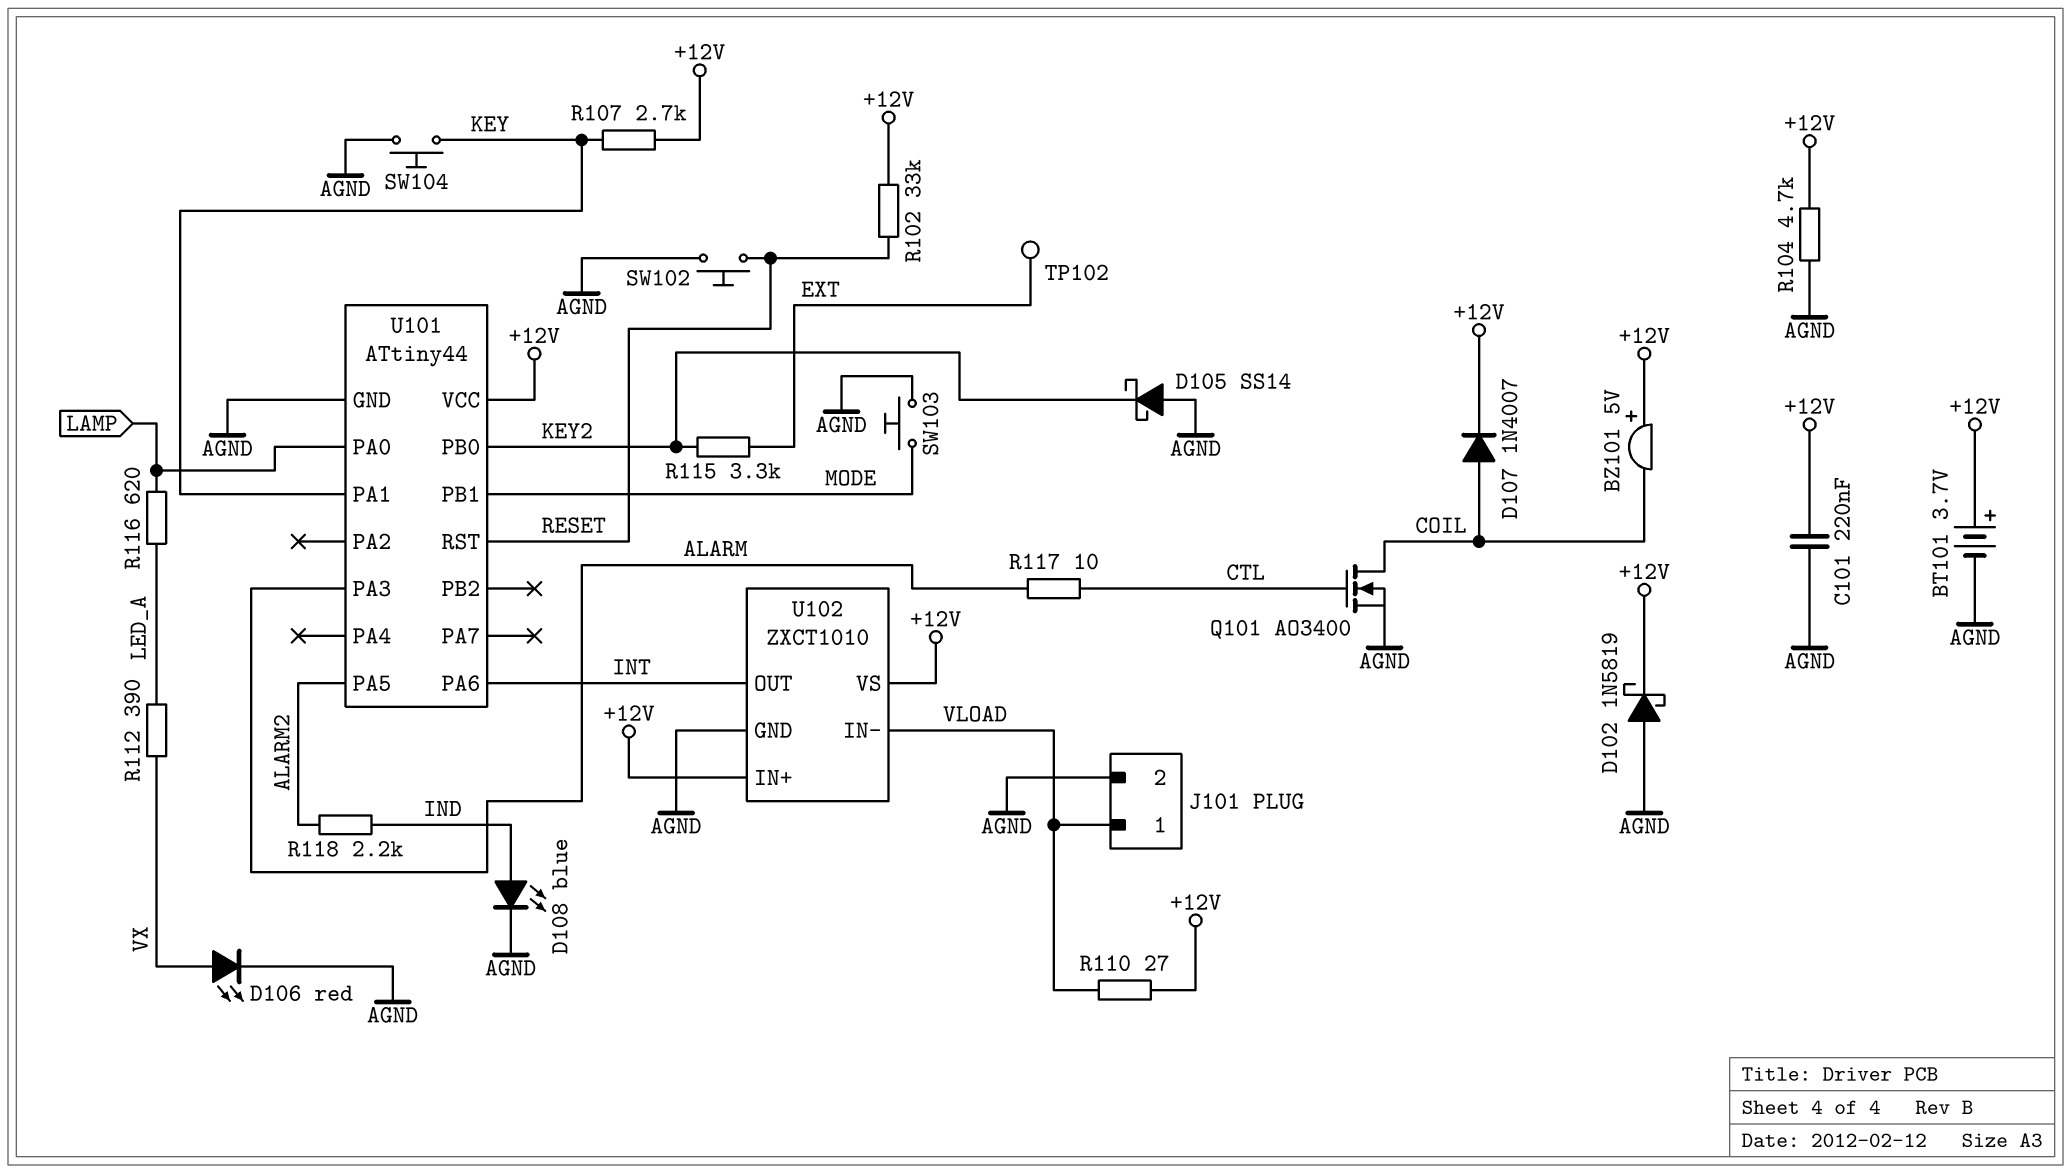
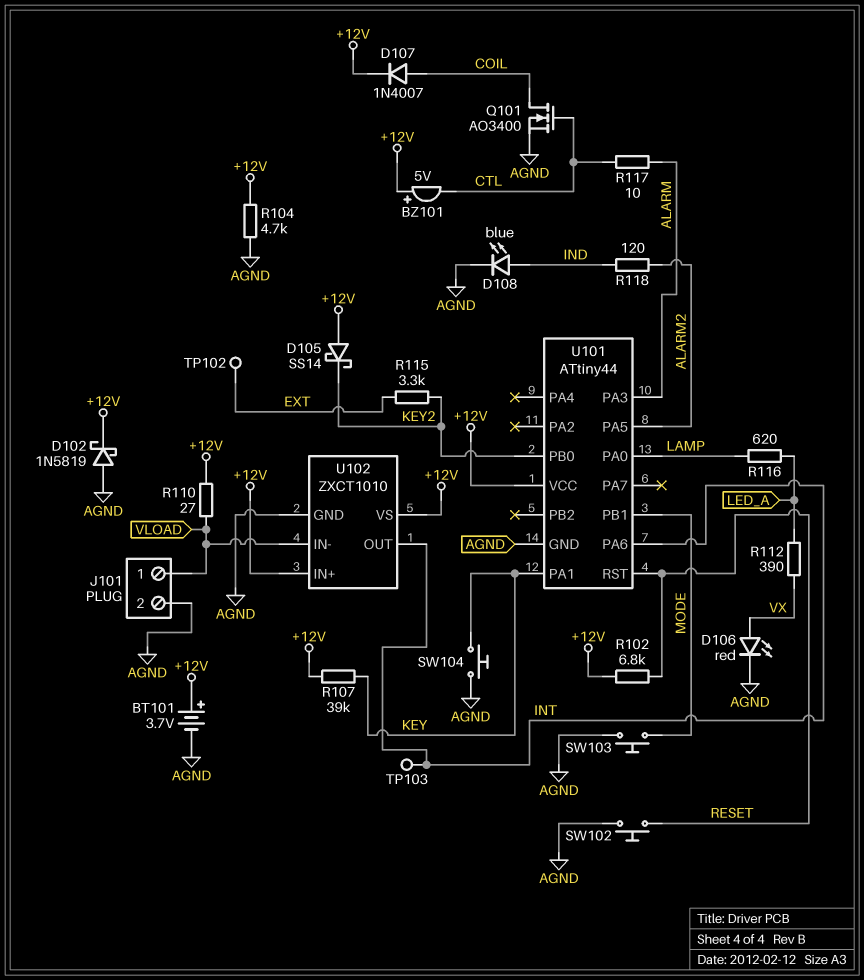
BZ101: buzzer 5V (plus +12V, minus COIL) -> buzzer 5V (plus +12V, minus CTL)
C101: 220nF (+12V, AGND) -> none
D105: schottky SS14 (A AGND, K KEY2) -> schottky SS14 (A +12V, K KEY2)
R102: 33k (+12V, RESET) -> 6.8k (+12V, RESET)
R107: 2.7k (+12V, KEY) -> 39k (+12V, KEY)
R118: 2.2k (ALARM2, IND) -> 120 (ALARM2, IND)
TP103: none -> test point (INT)

